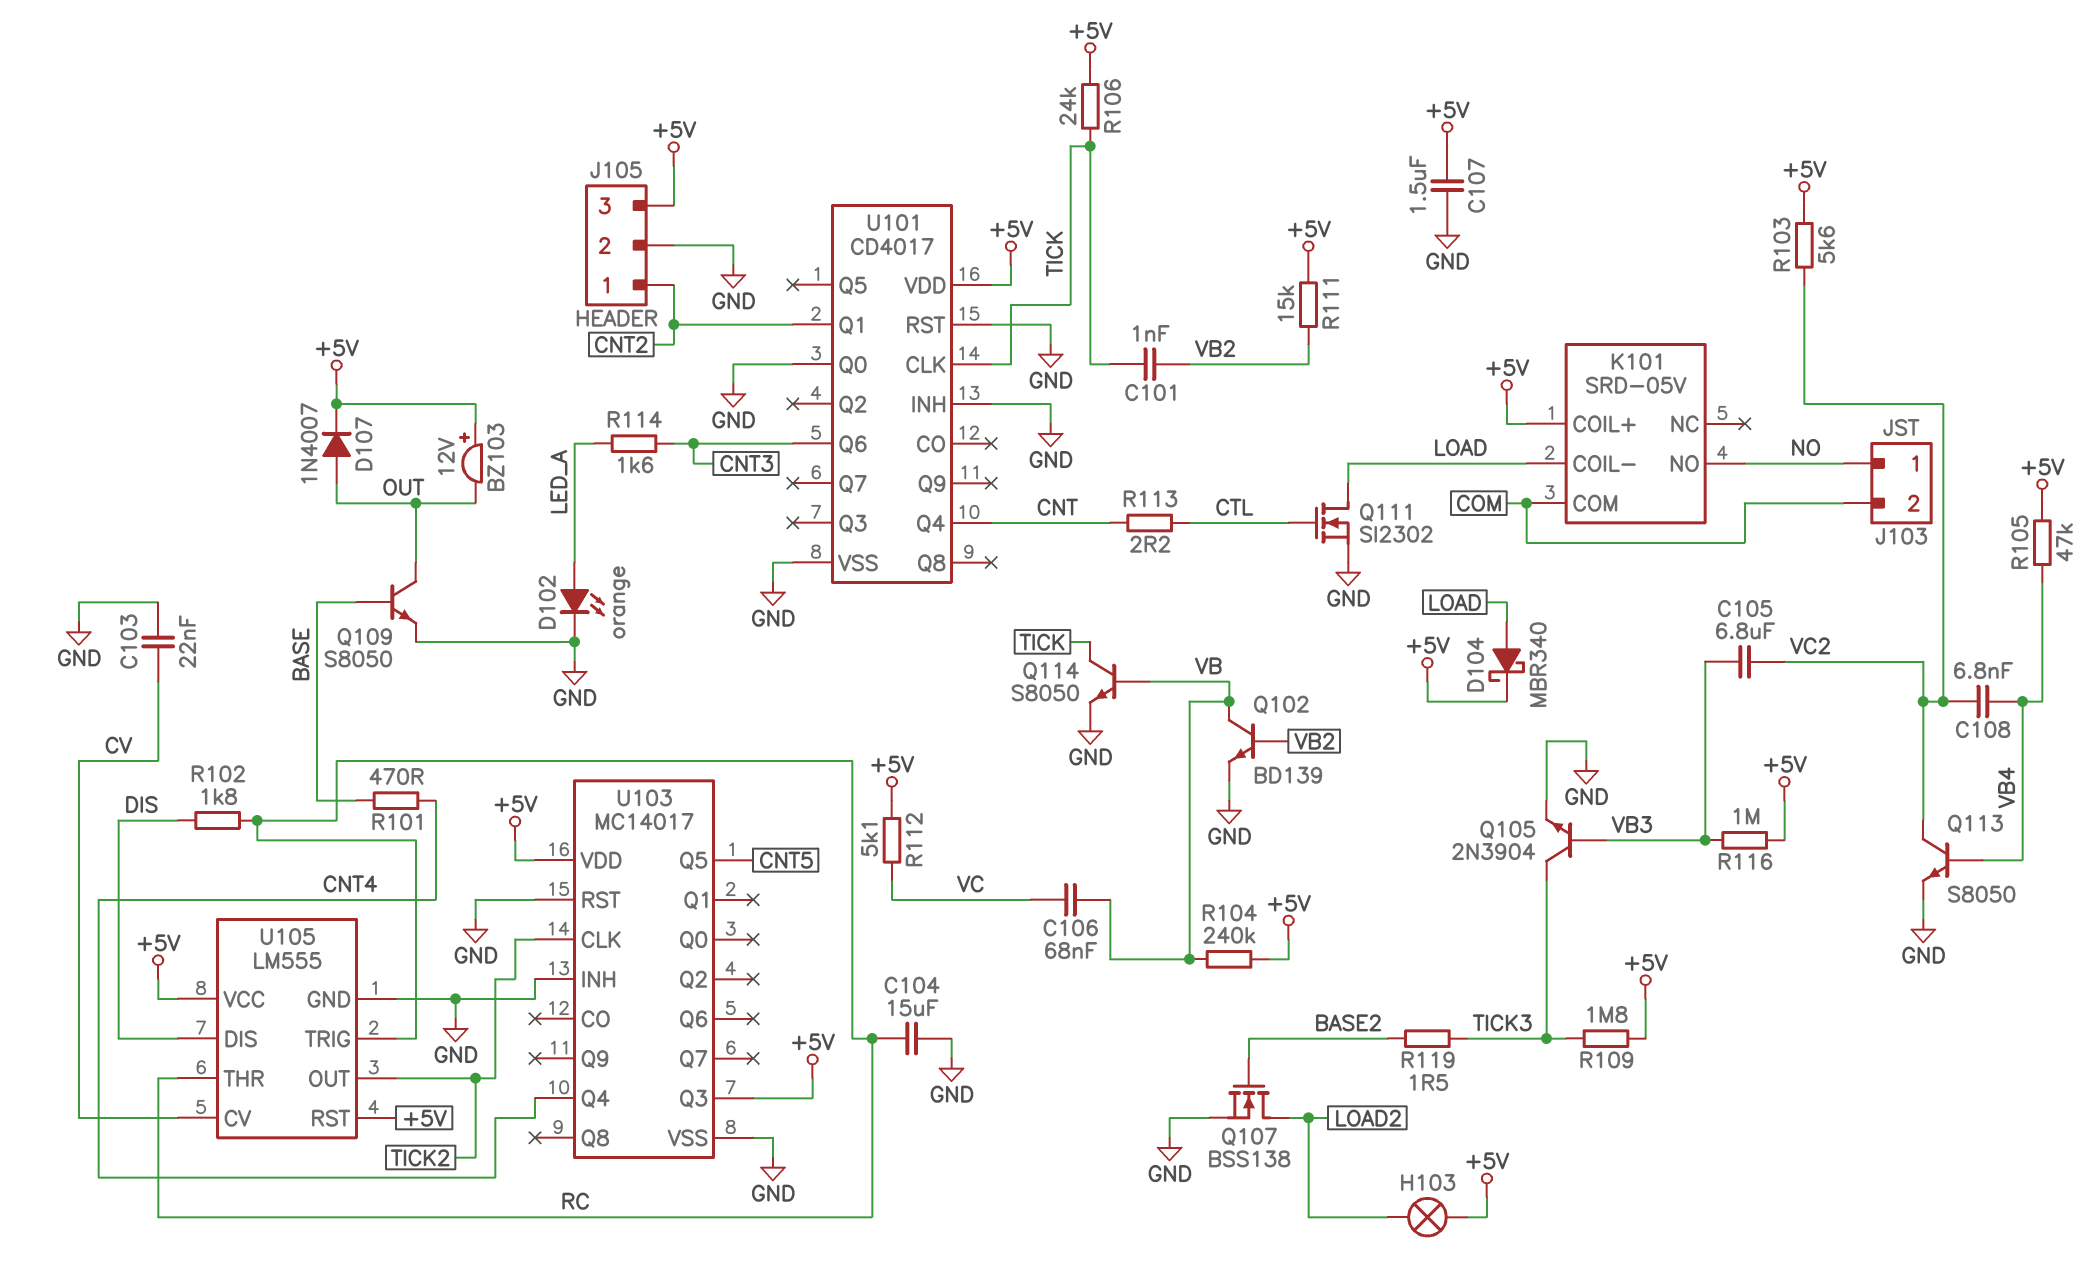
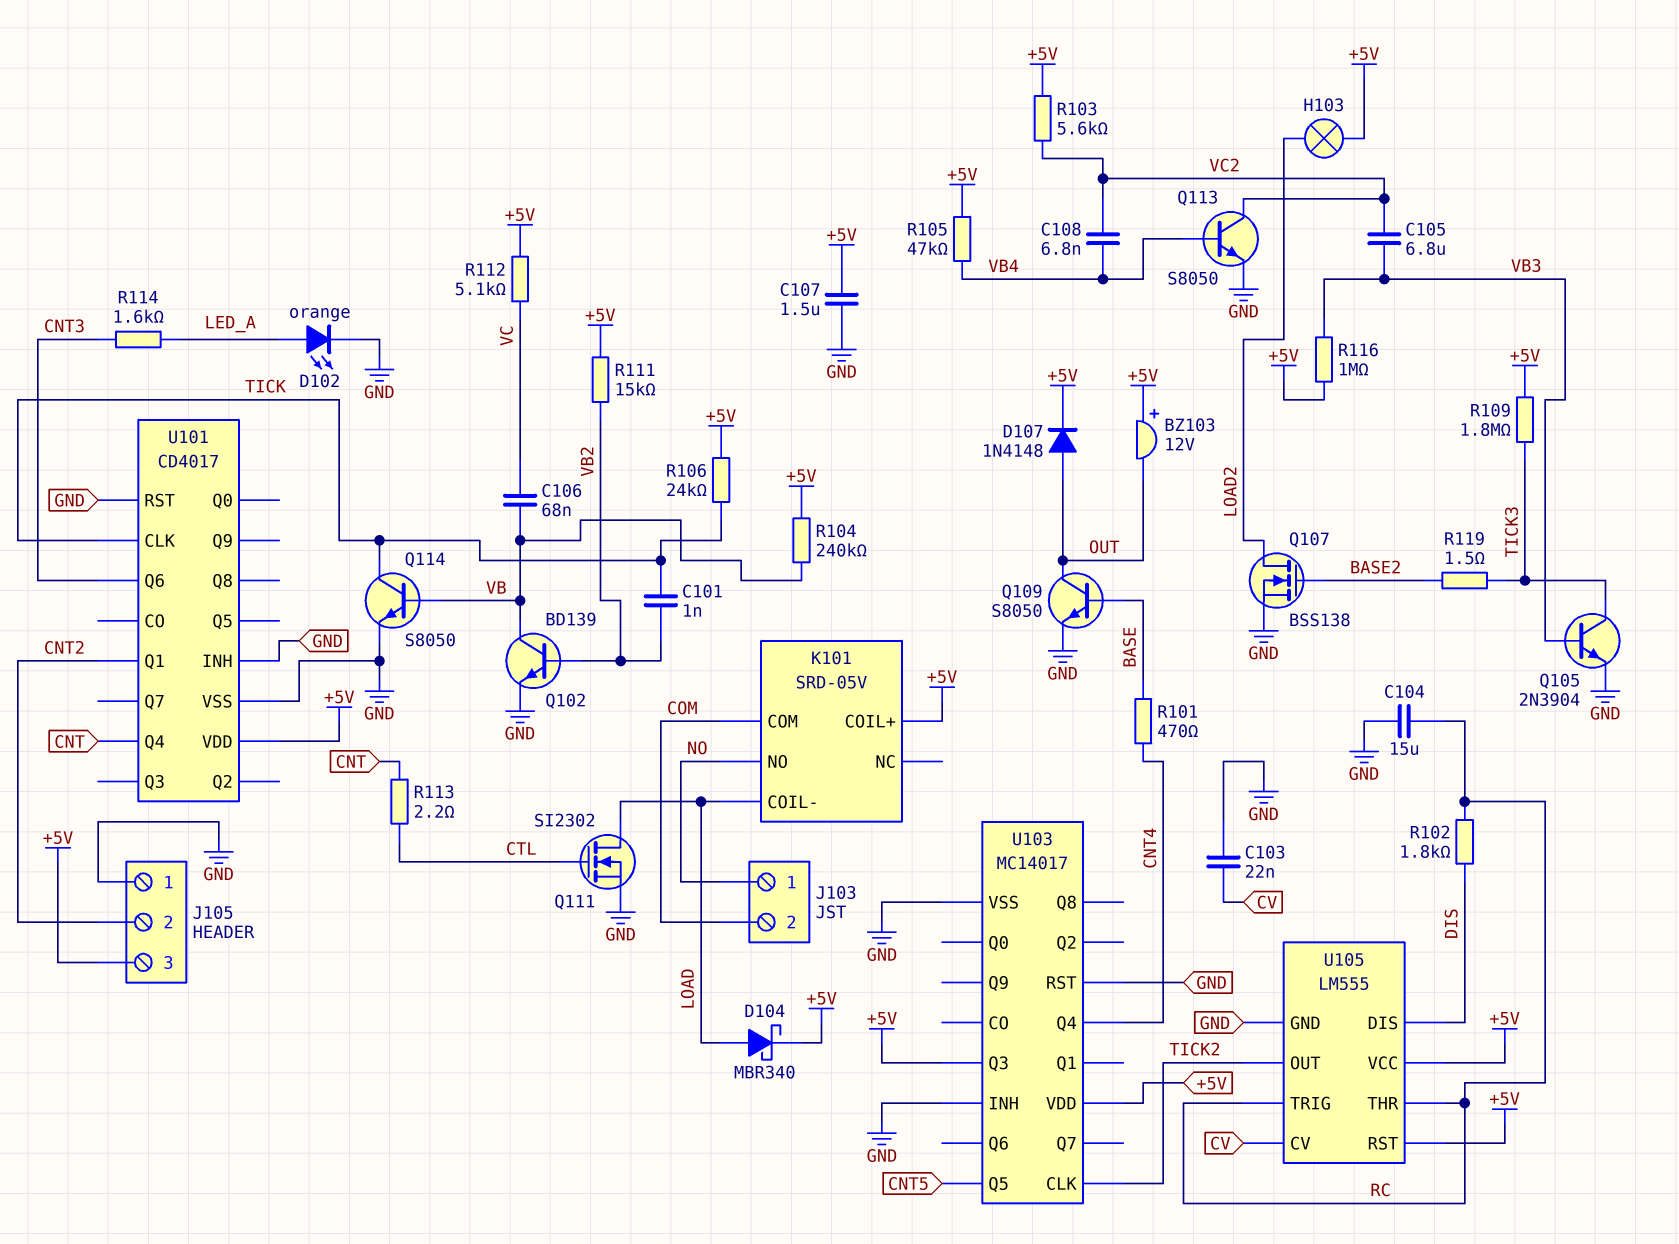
D107: diode 1N4007 (A OUT, K +5V) -> diode 1N4148 (A OUT, K +5V)
J105 pin 1: CNT2 -> GND
J105 pin 2: GND -> CNT2
U101 pin Q0: GND -> none

